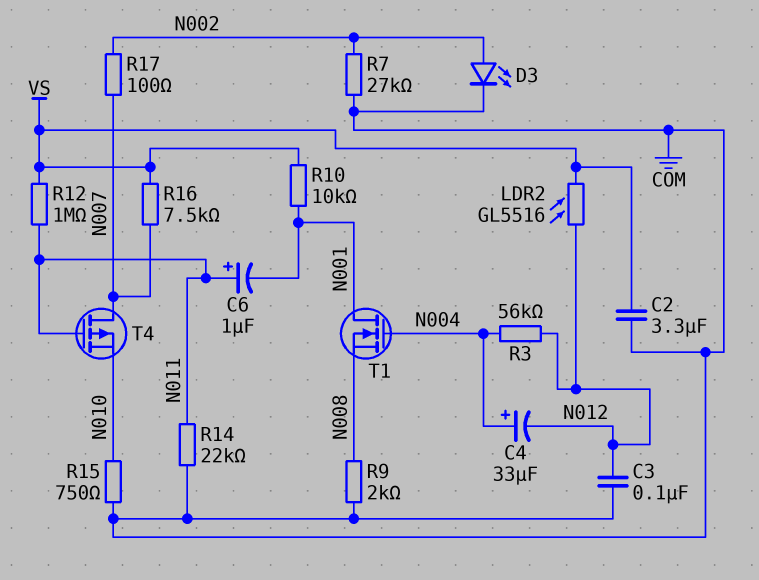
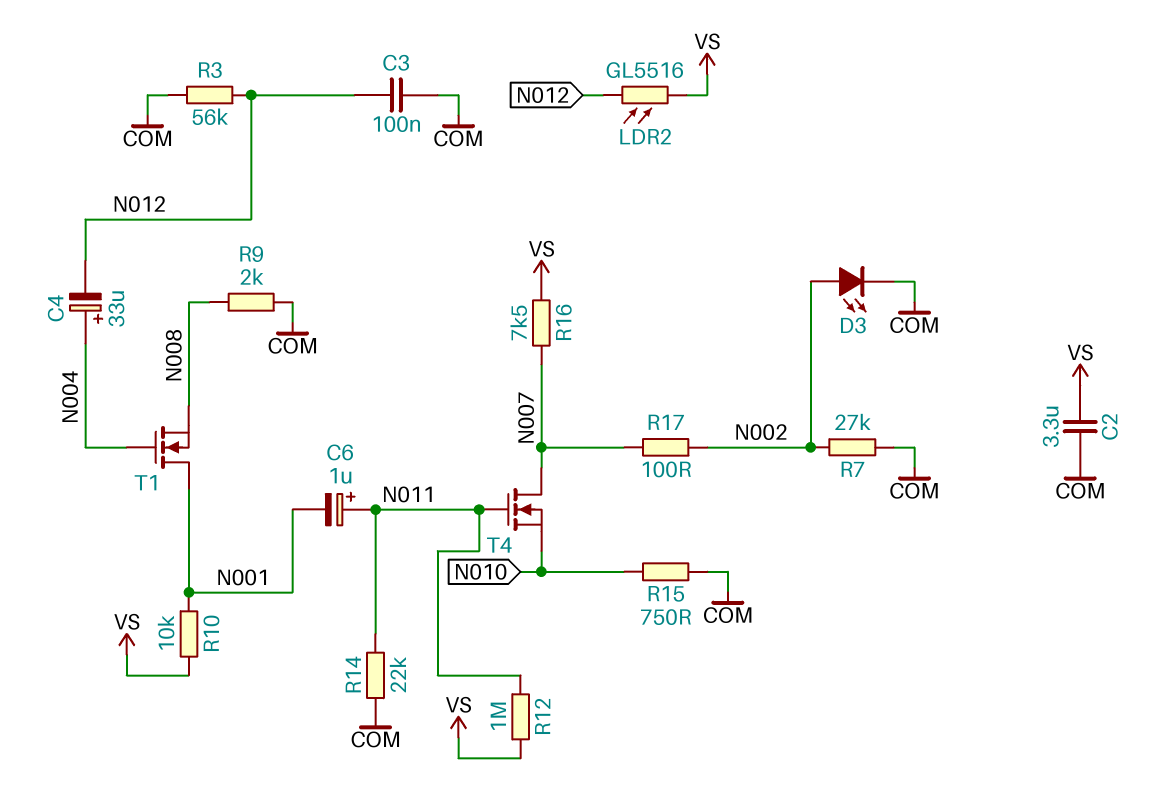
R3: 56k (N004, N012) -> 56k (COM, N012)
T4: PMOS (G N011, D N007, S N010) -> NMOS (G N011, D N007, S N010)

